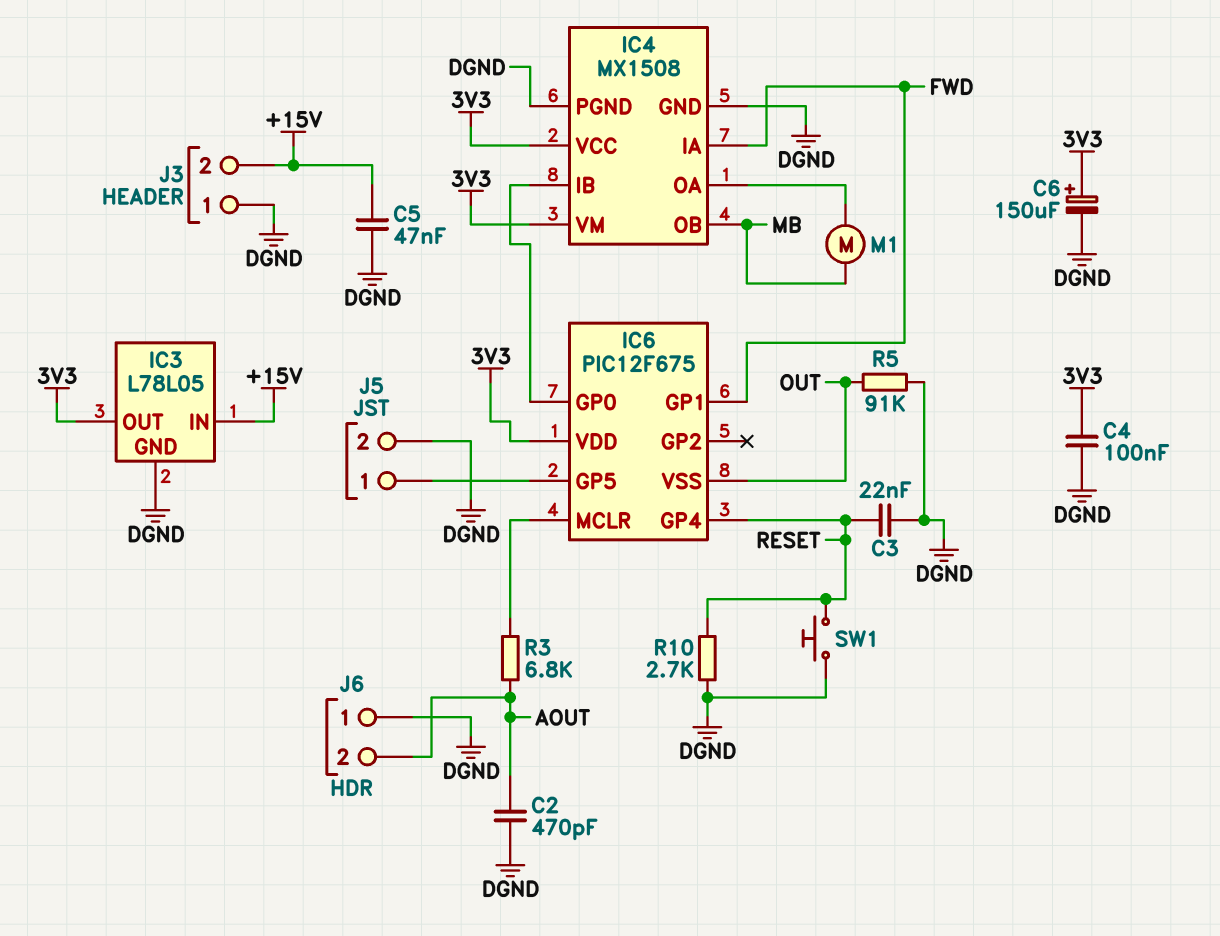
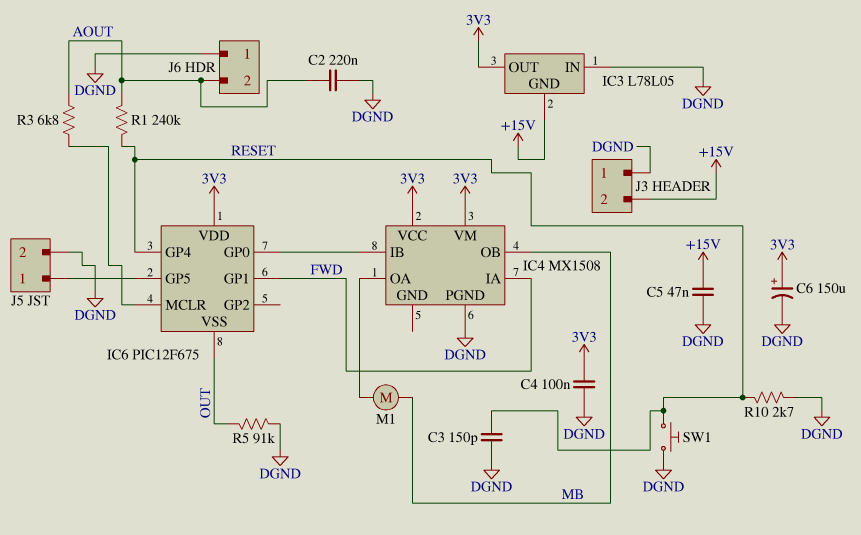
C2: 470pF (AOUT, DGND) -> 220nF (AOUT, DGND)
C3: 22nF (DGND, RESET) -> 150pF (DGND, RESET)
IC3 pin GND: DGND -> +15V
IC3 pin IN: +15V -> DGND
IC4 pin GND: DGND -> none
R1: none -> 240k (AOUT, RESET)

